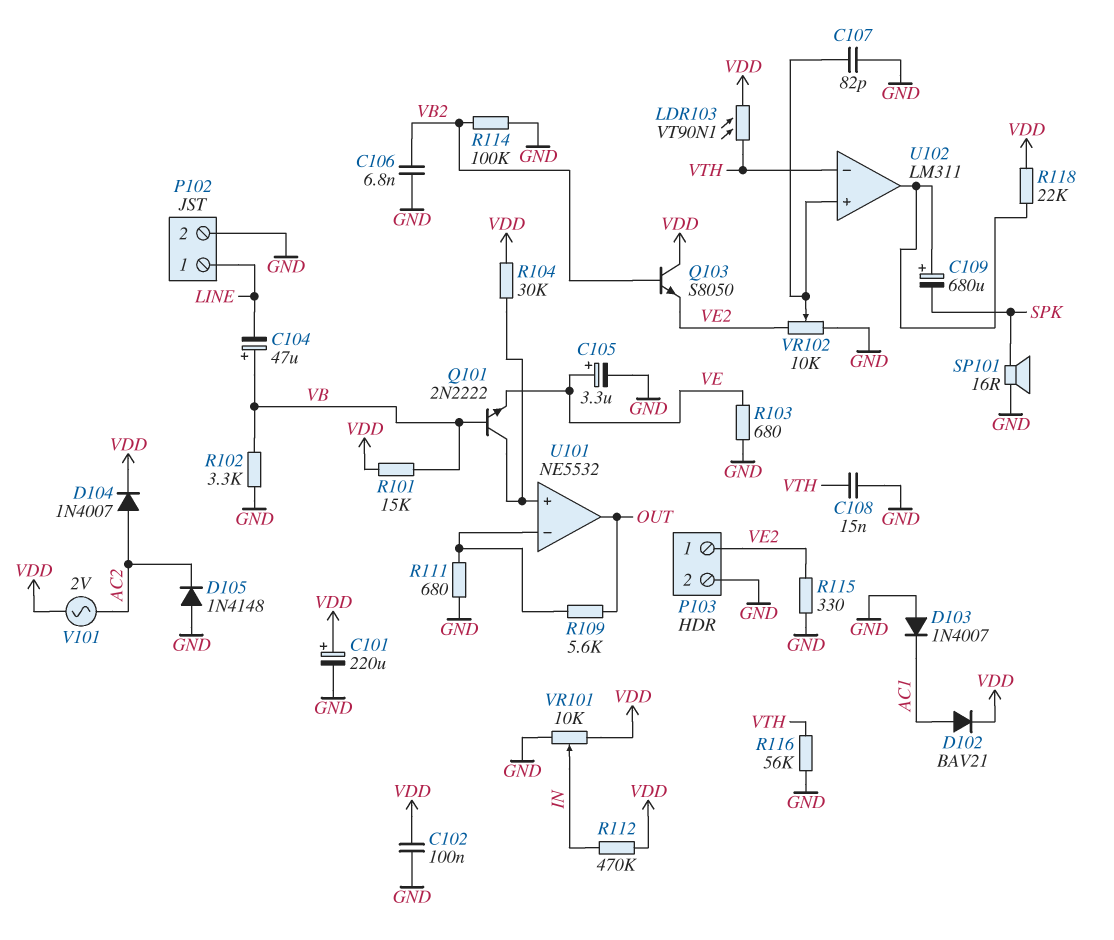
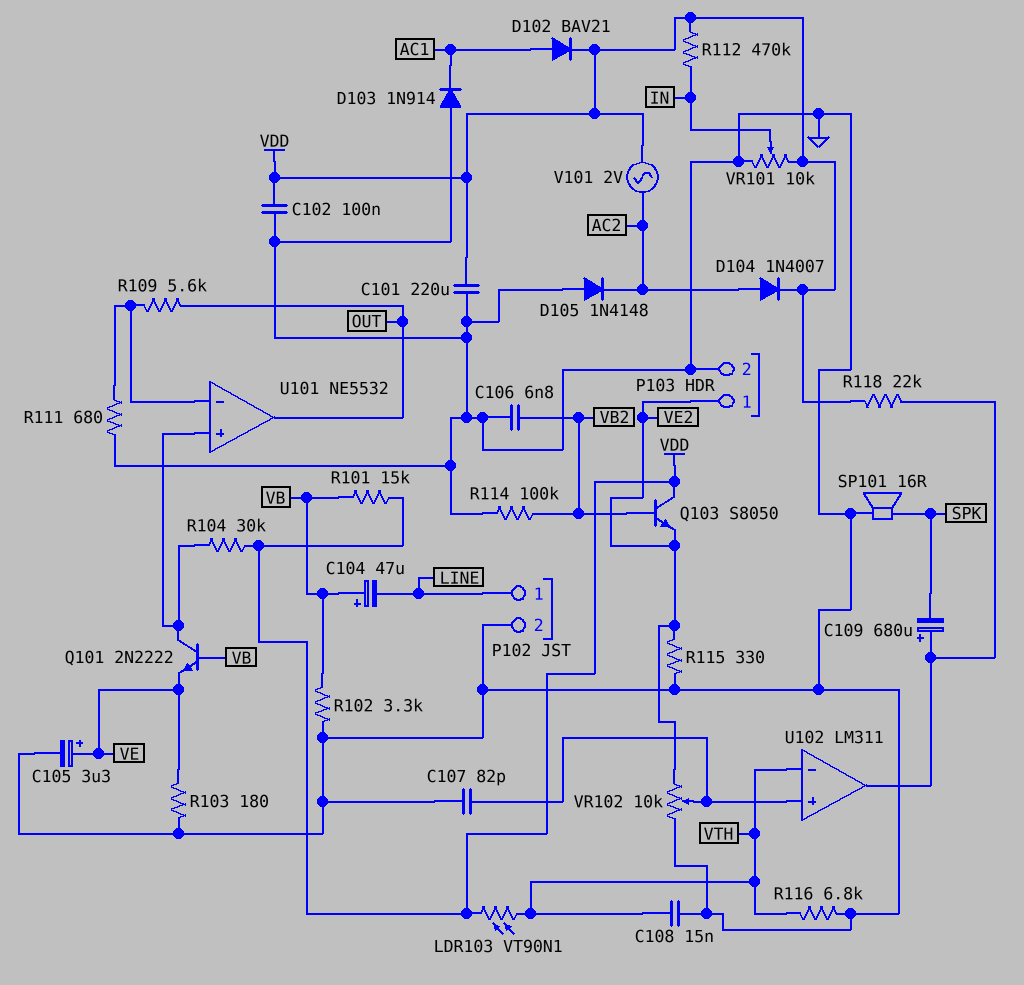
C101: 220uF (plus VDD, minus GND) -> 220uF (GND, VDD)
D103: diode 1N4007 (A GND, K AC1) -> diode 1N914 (A GND, K AC1)
R103: 680 (GND, VE) -> 180 (GND, VE)
R116: 56k (GND, VTH) -> 6.8k (GND, VTH)

